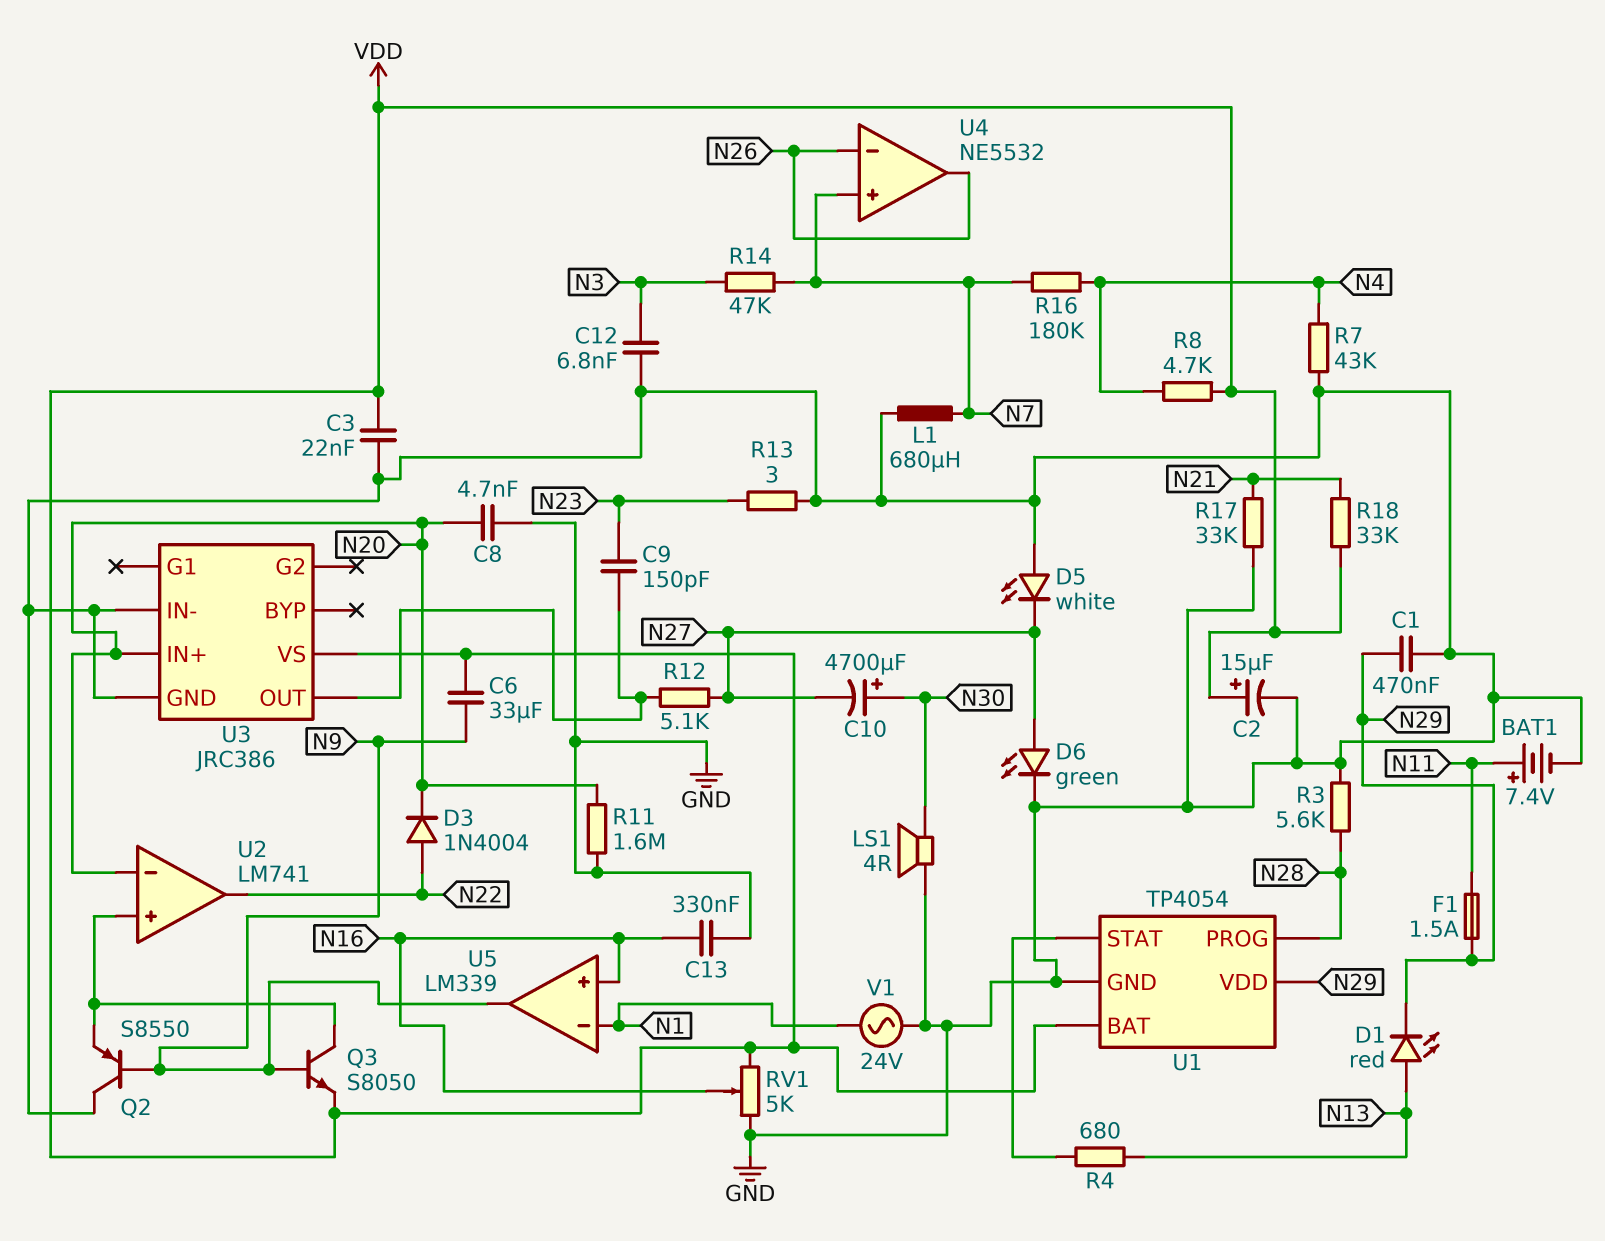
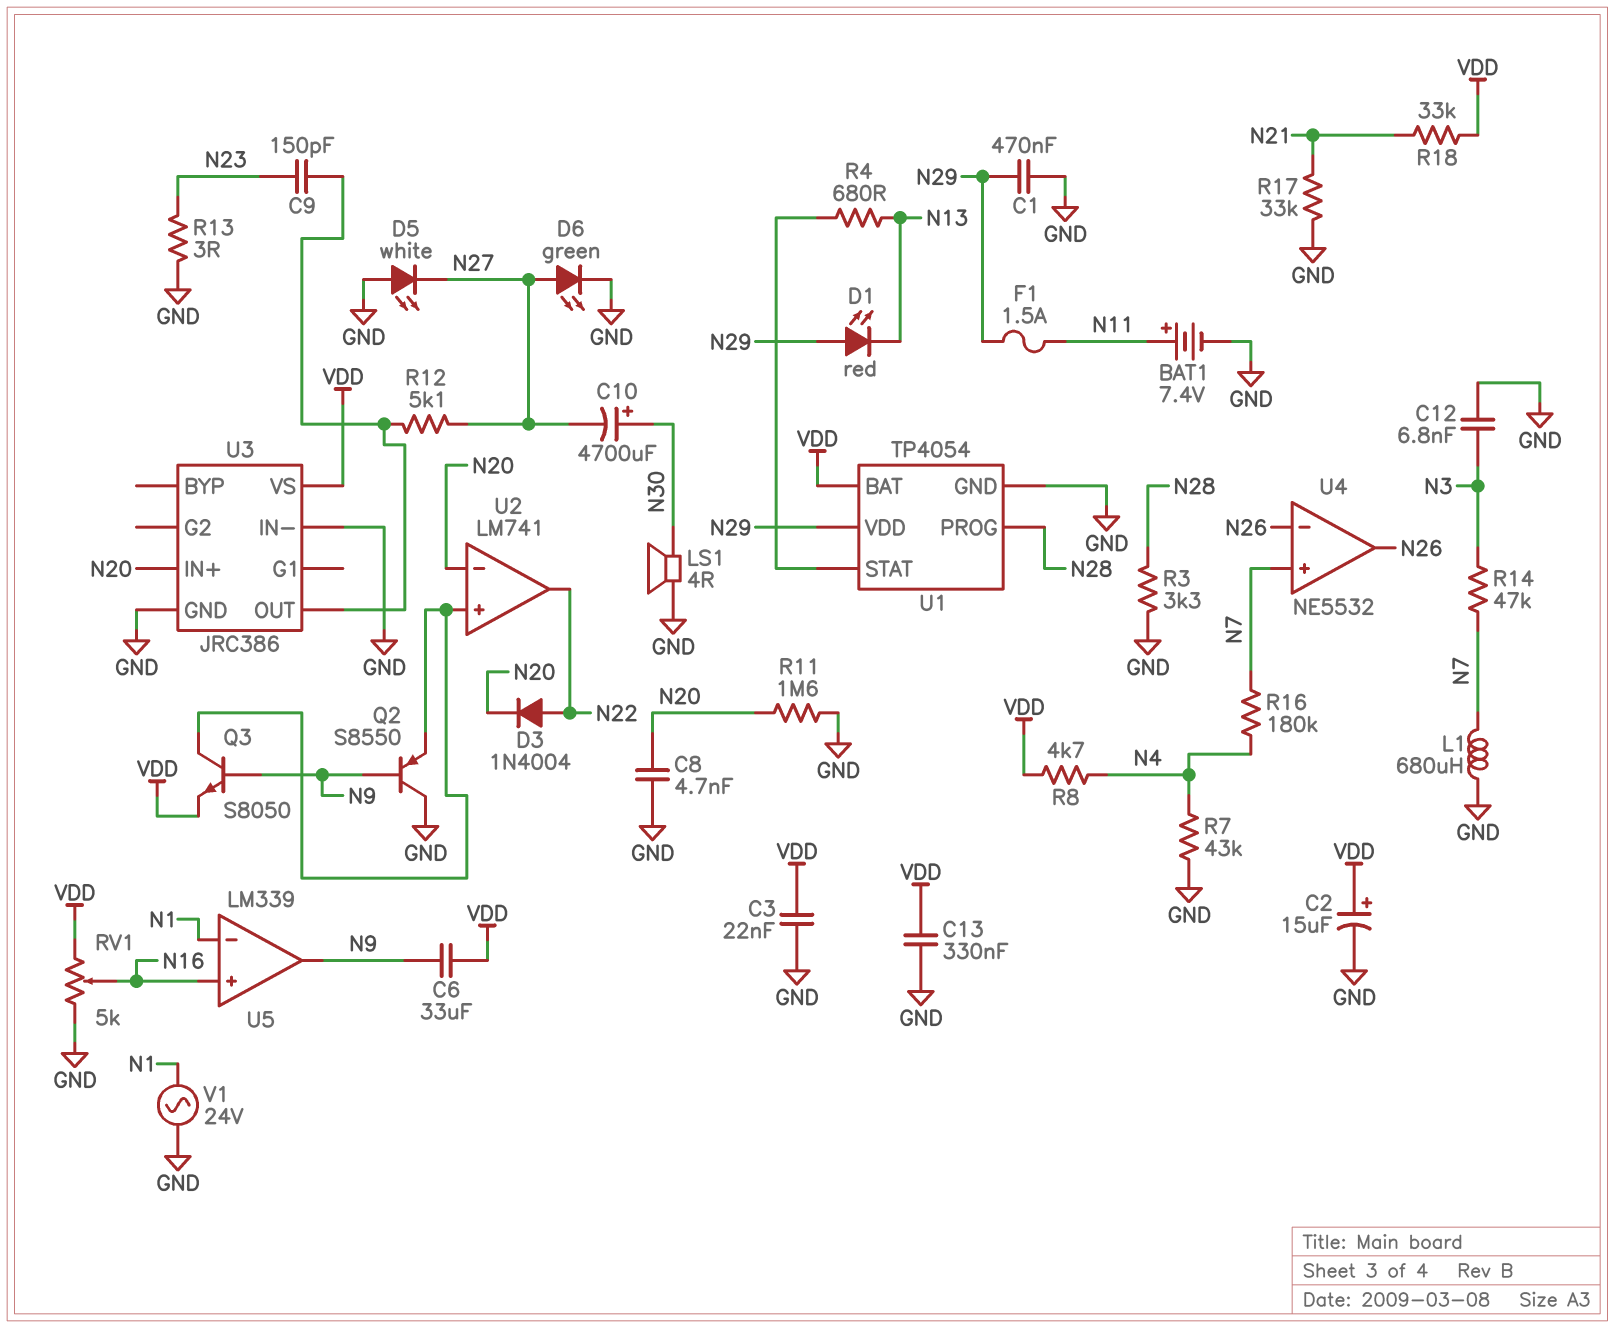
C13: 330nF (GND, N16) -> 330nF (GND, VDD)
D1: LED red (A N13, K N29) -> LED red (A N29, K N13)
R3: 5.6k (GND, N28) -> 3.3k (GND, N28)

